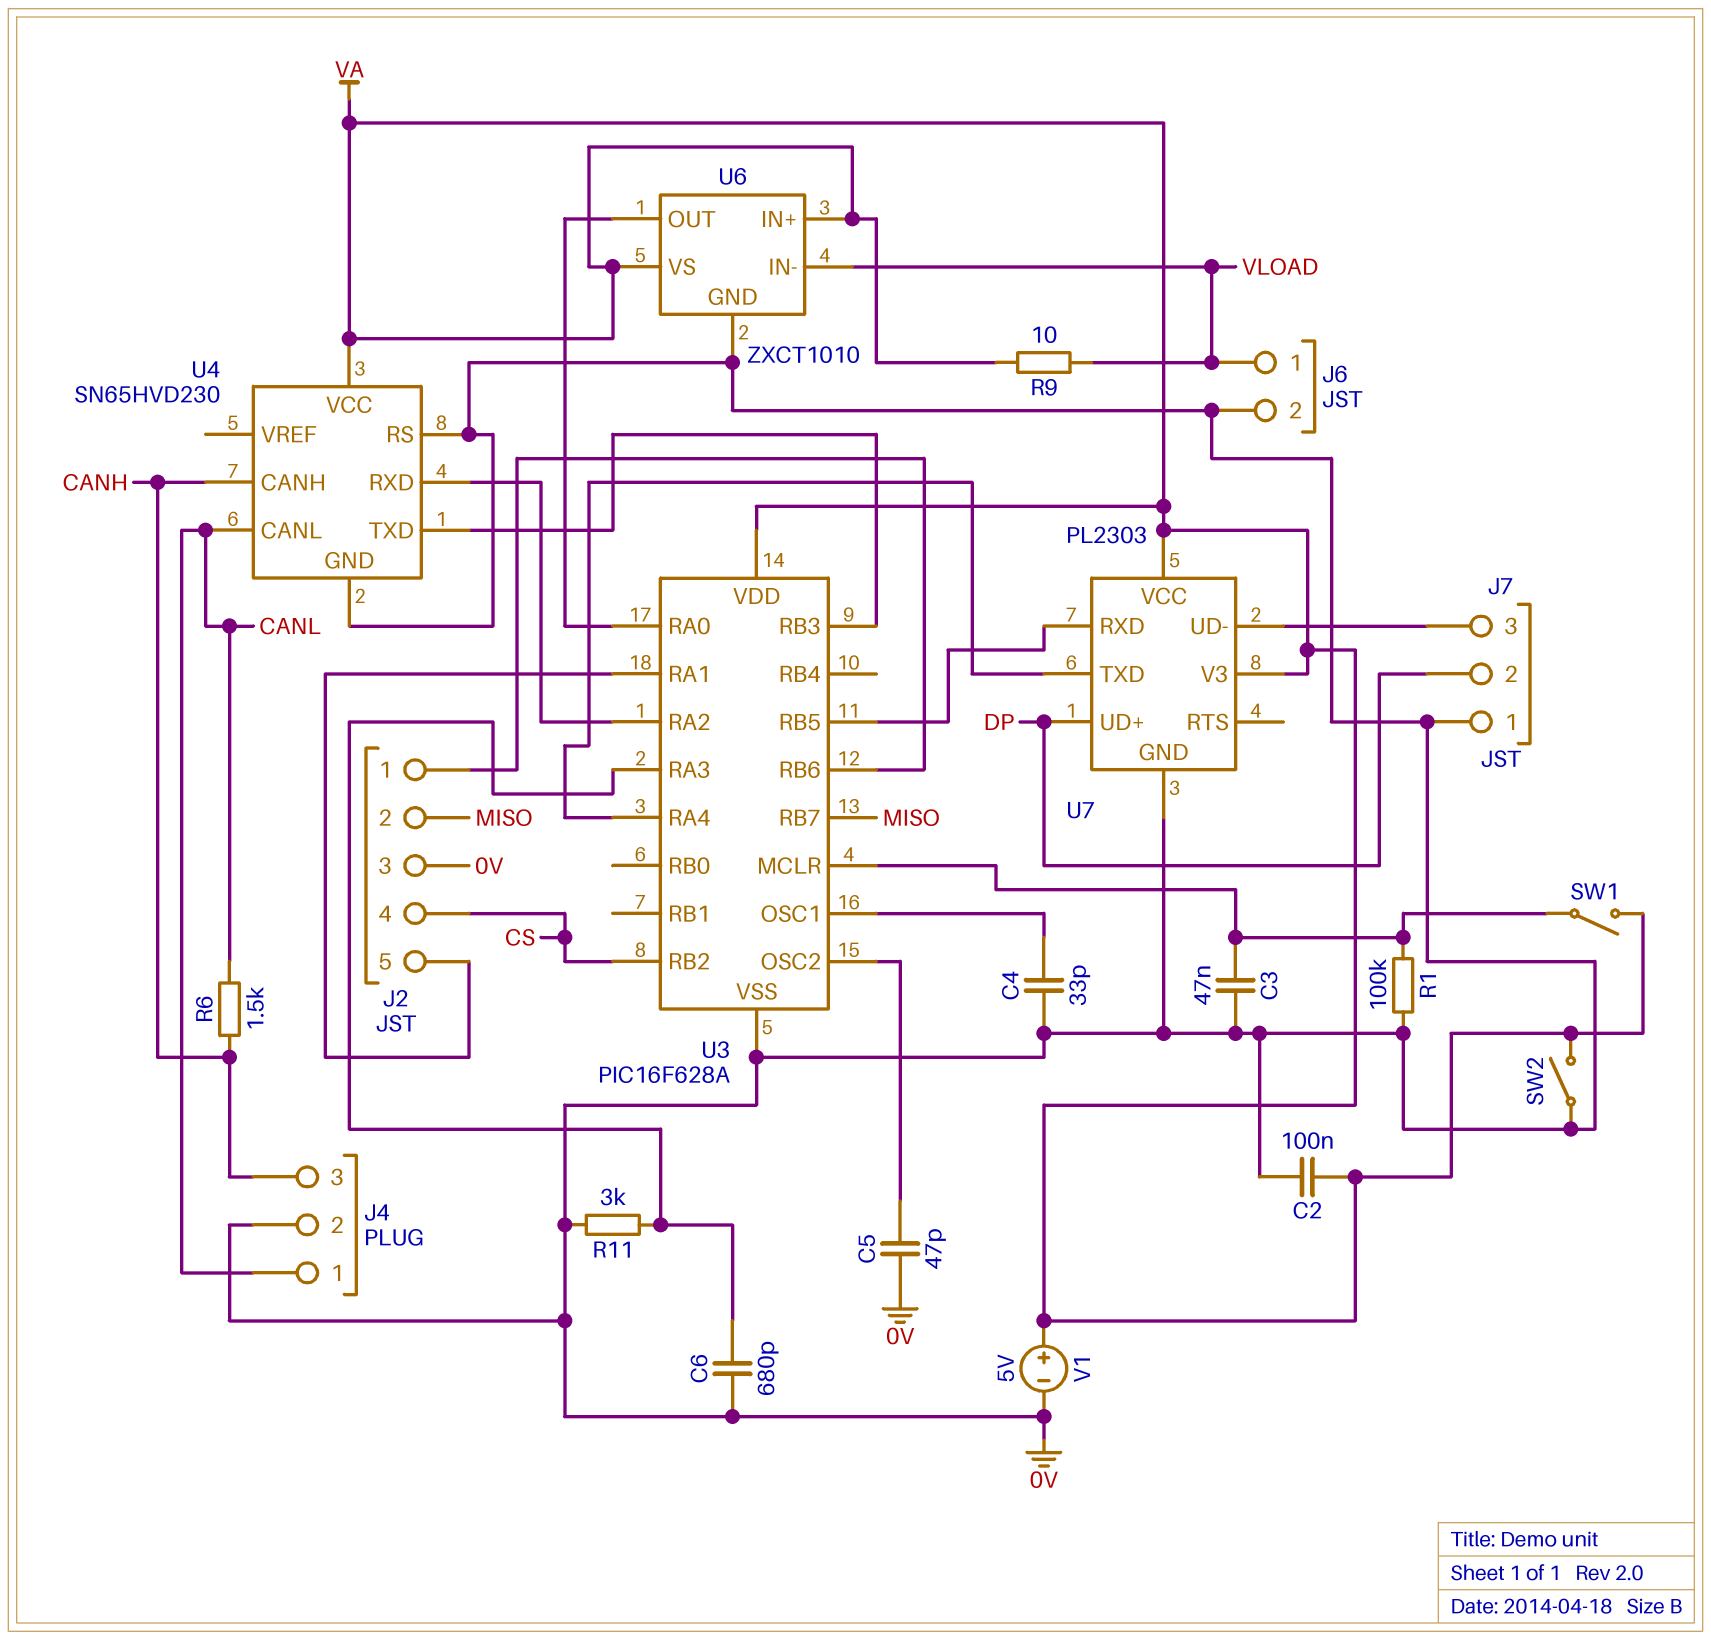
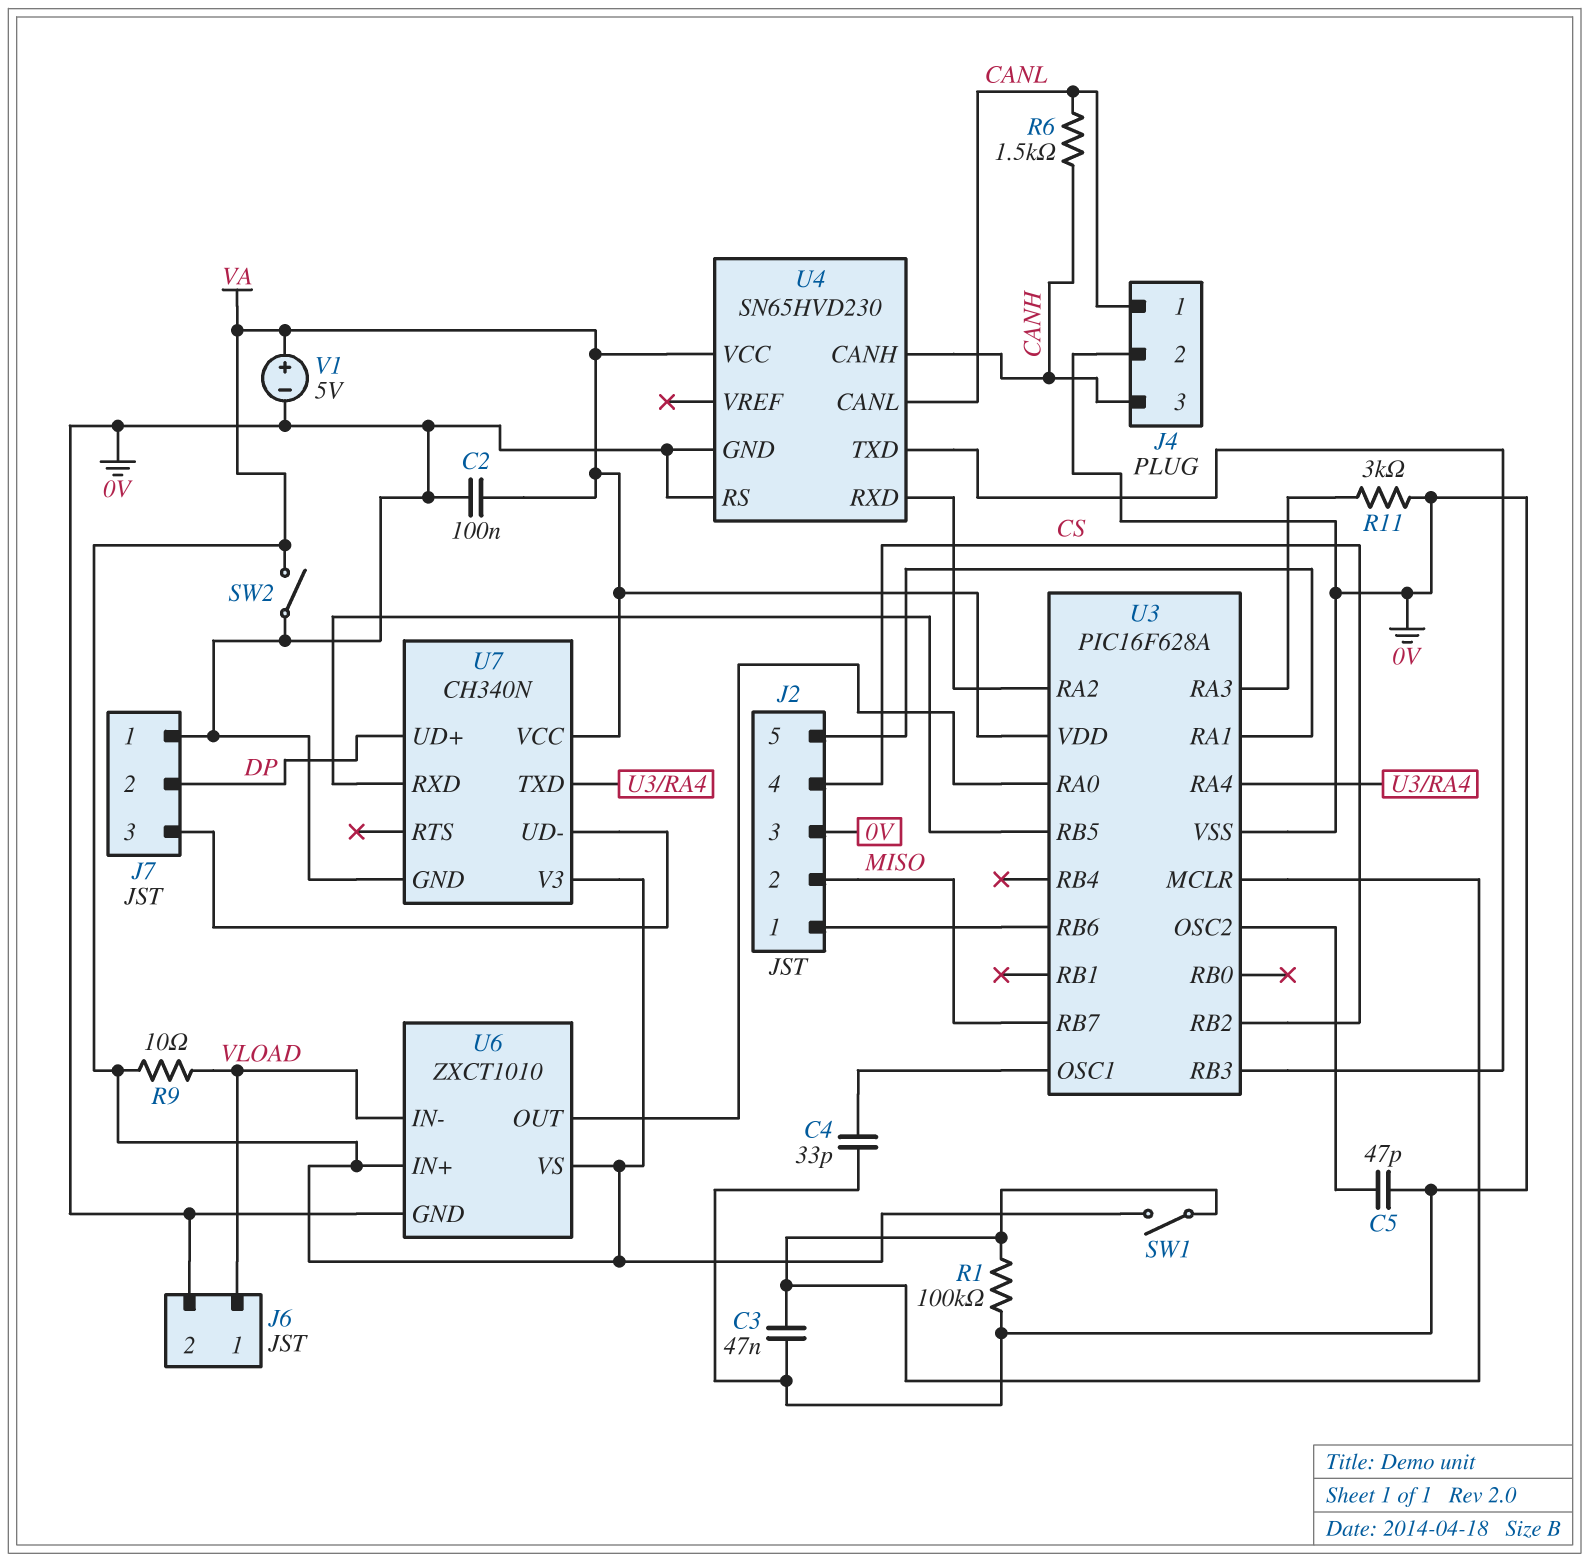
C6: 680pF (0V, U3/RA3) -> none
U7: PL2303 -> CH340N

